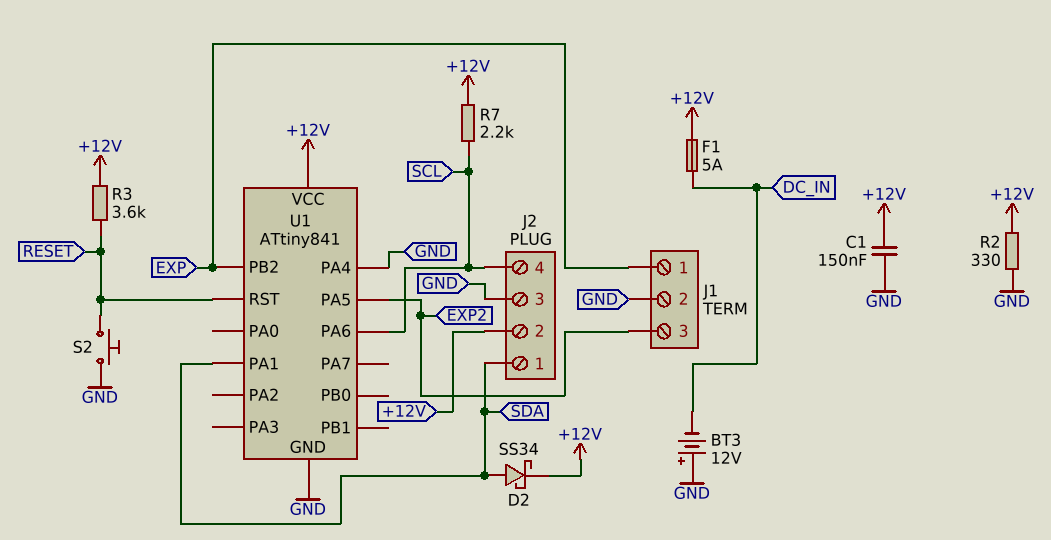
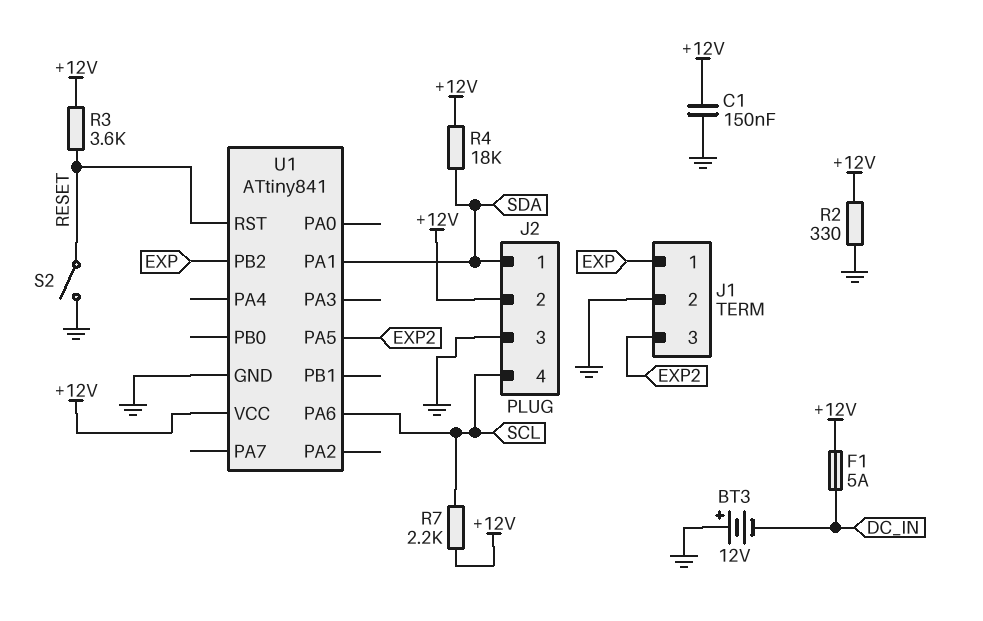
D2: schottky SS34 (A SDA, K +12V) -> none
R4: none -> 18k (+12V, SDA)
S2: button (GND, RESET) -> switch (GND, RESET)
U1 pin PA4: GND -> none

